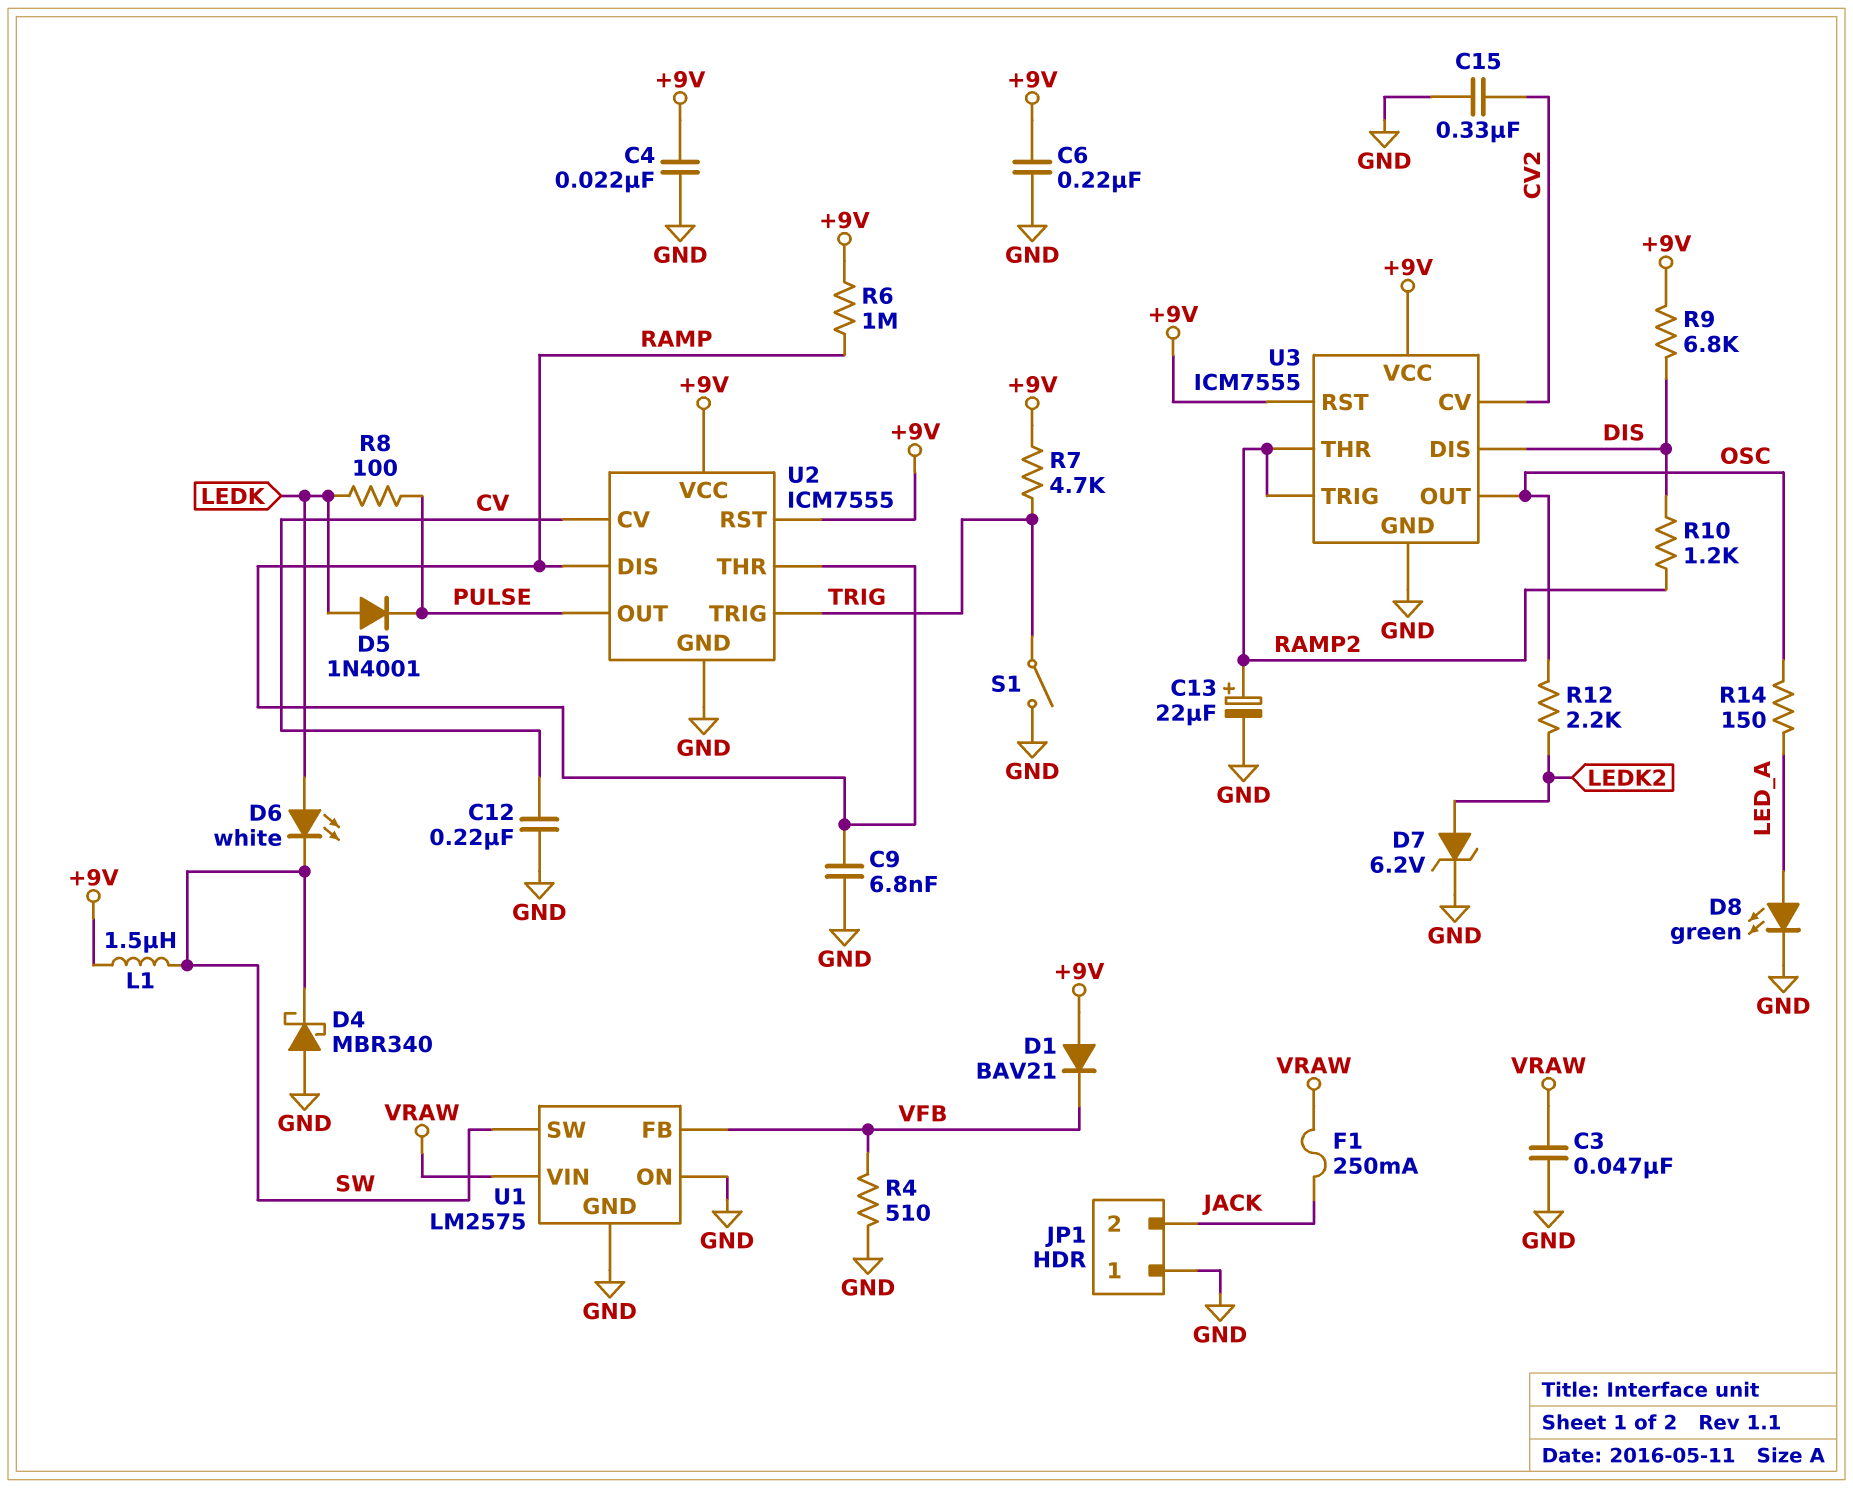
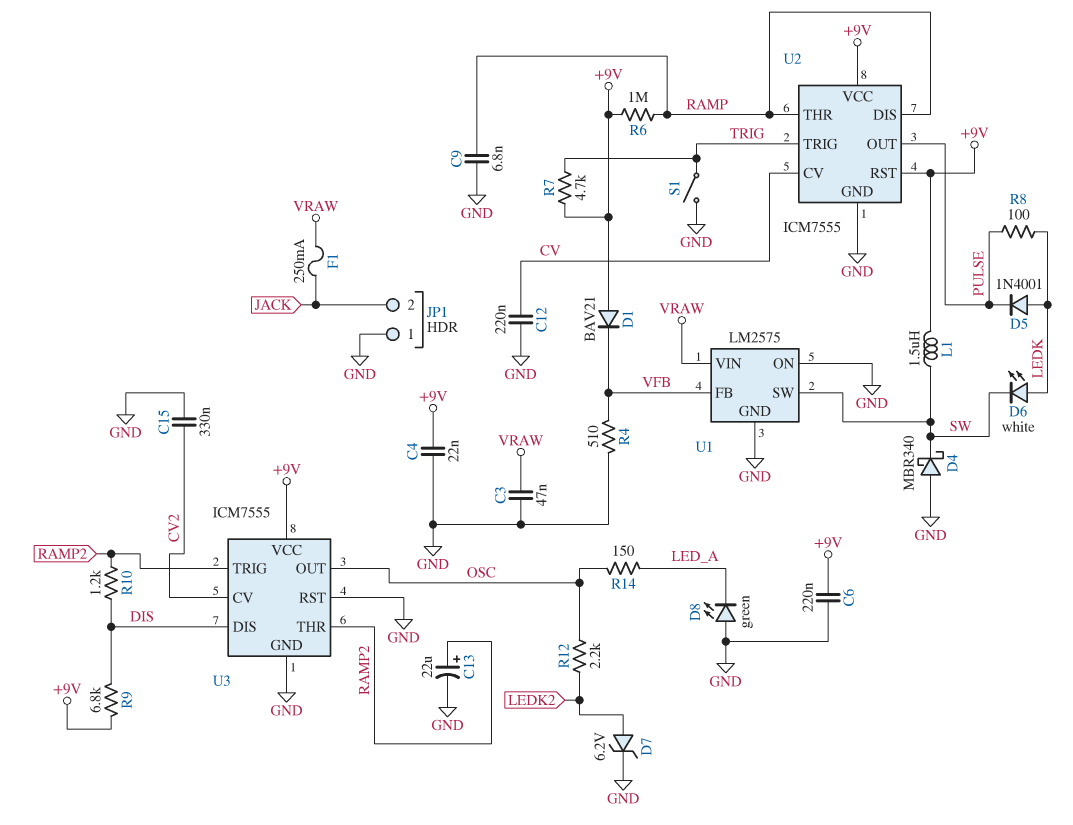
D8: LED green (A LED_A, K GND) -> LED green (A GND, K LED_A)
U3 pin RST: +9V -> GND

